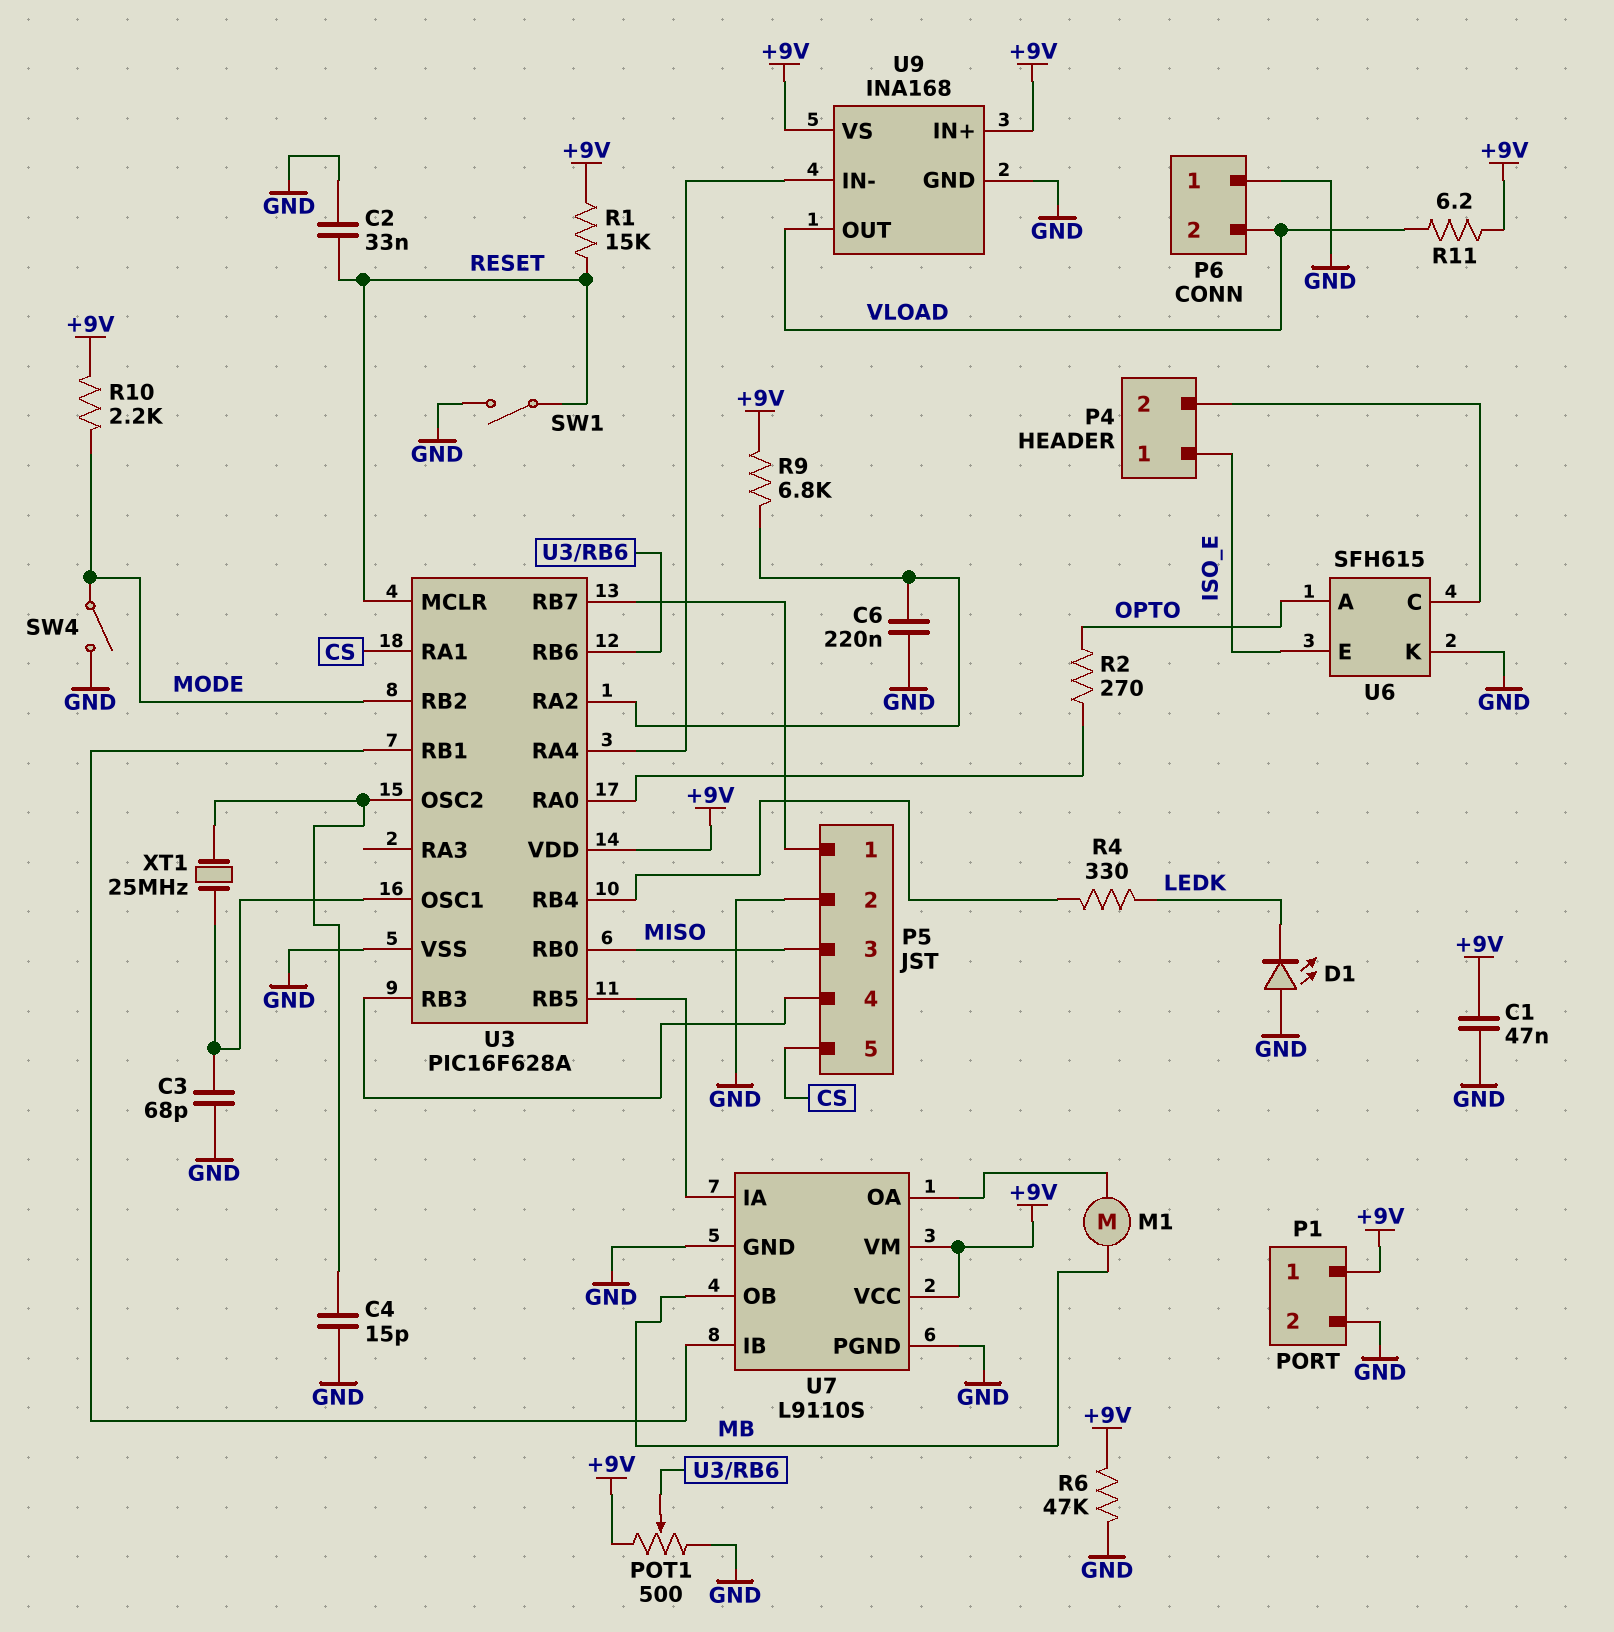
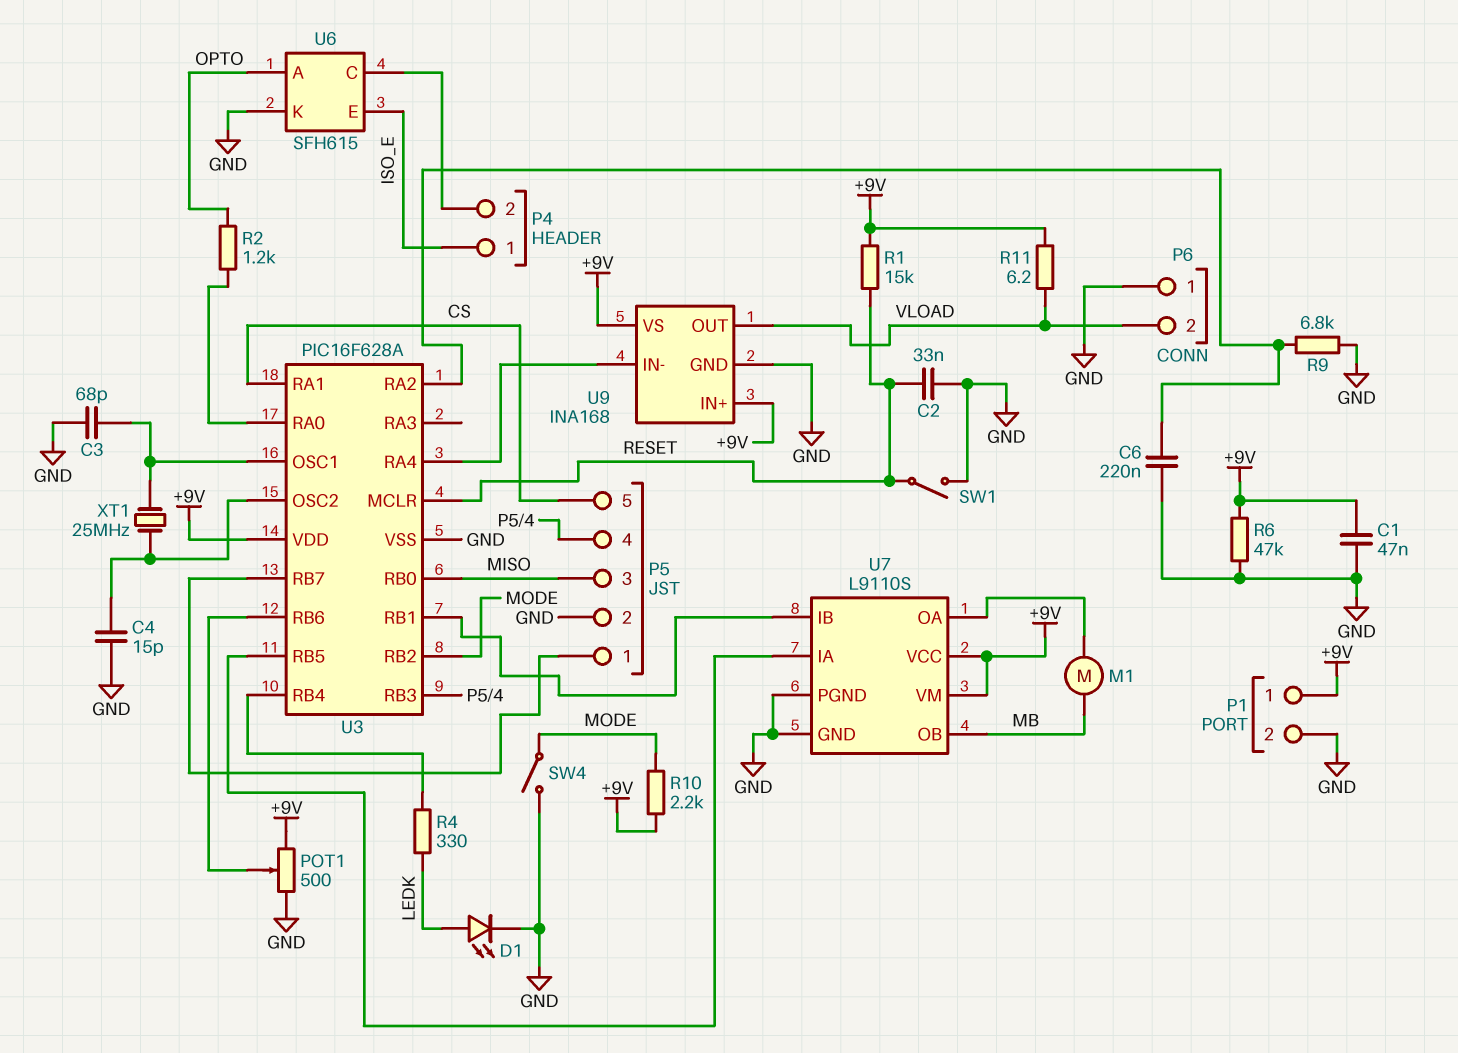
D1: LED (A GND, K LEDK) -> LED (A LEDK, K GND)
R2: 270 (OPTO, U3/RA0) -> 1.2k (OPTO, U3/RA0)
R9: 6.8k (+9V, U3/RA2) -> 6.8k (GND, U3/RA2)

